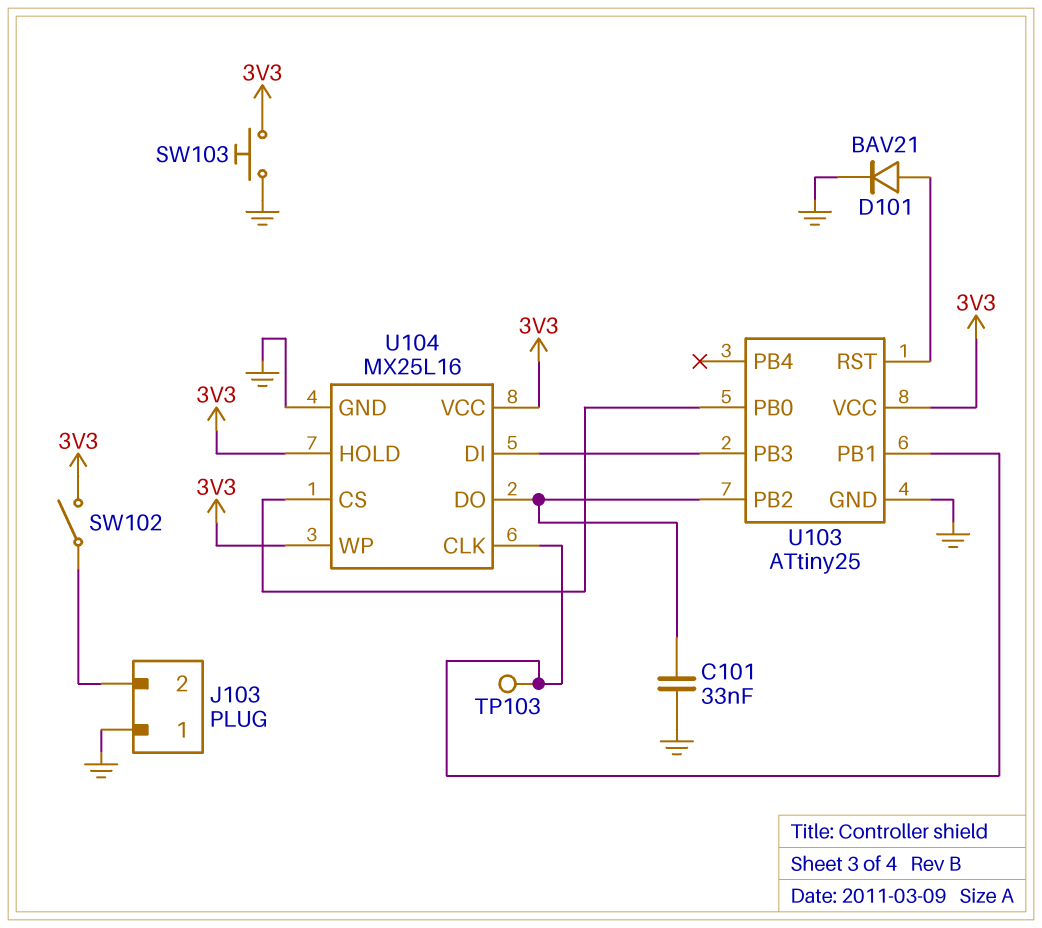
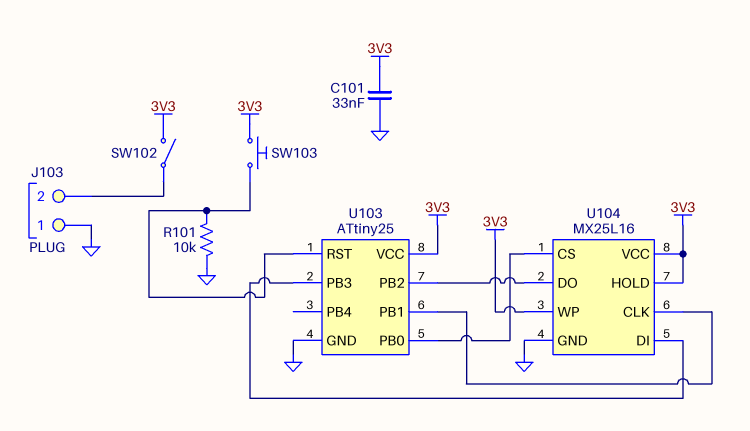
C101: 33nF (GND, U103/PB2) -> 33nF (3V3, GND)
D101: diode BAV21 (A U103/RST, K GND) -> none
R101: none -> 10k (GND, U103/RST)
SW103: button (3V3, GND) -> button (3V3, U103/RST)
TP103: test point (U103/PB1) -> none

